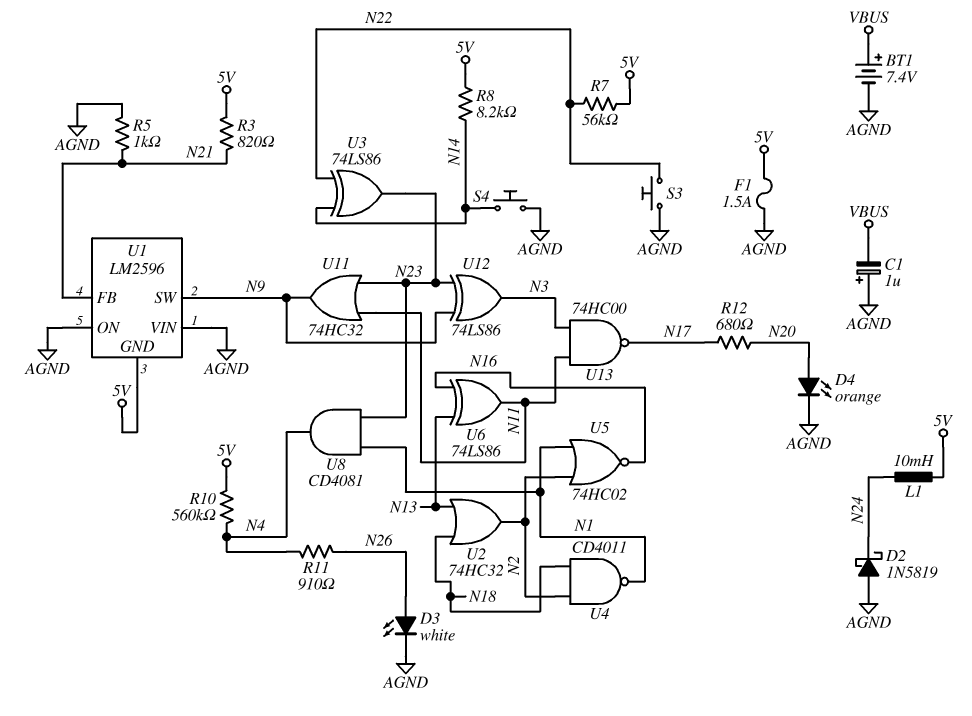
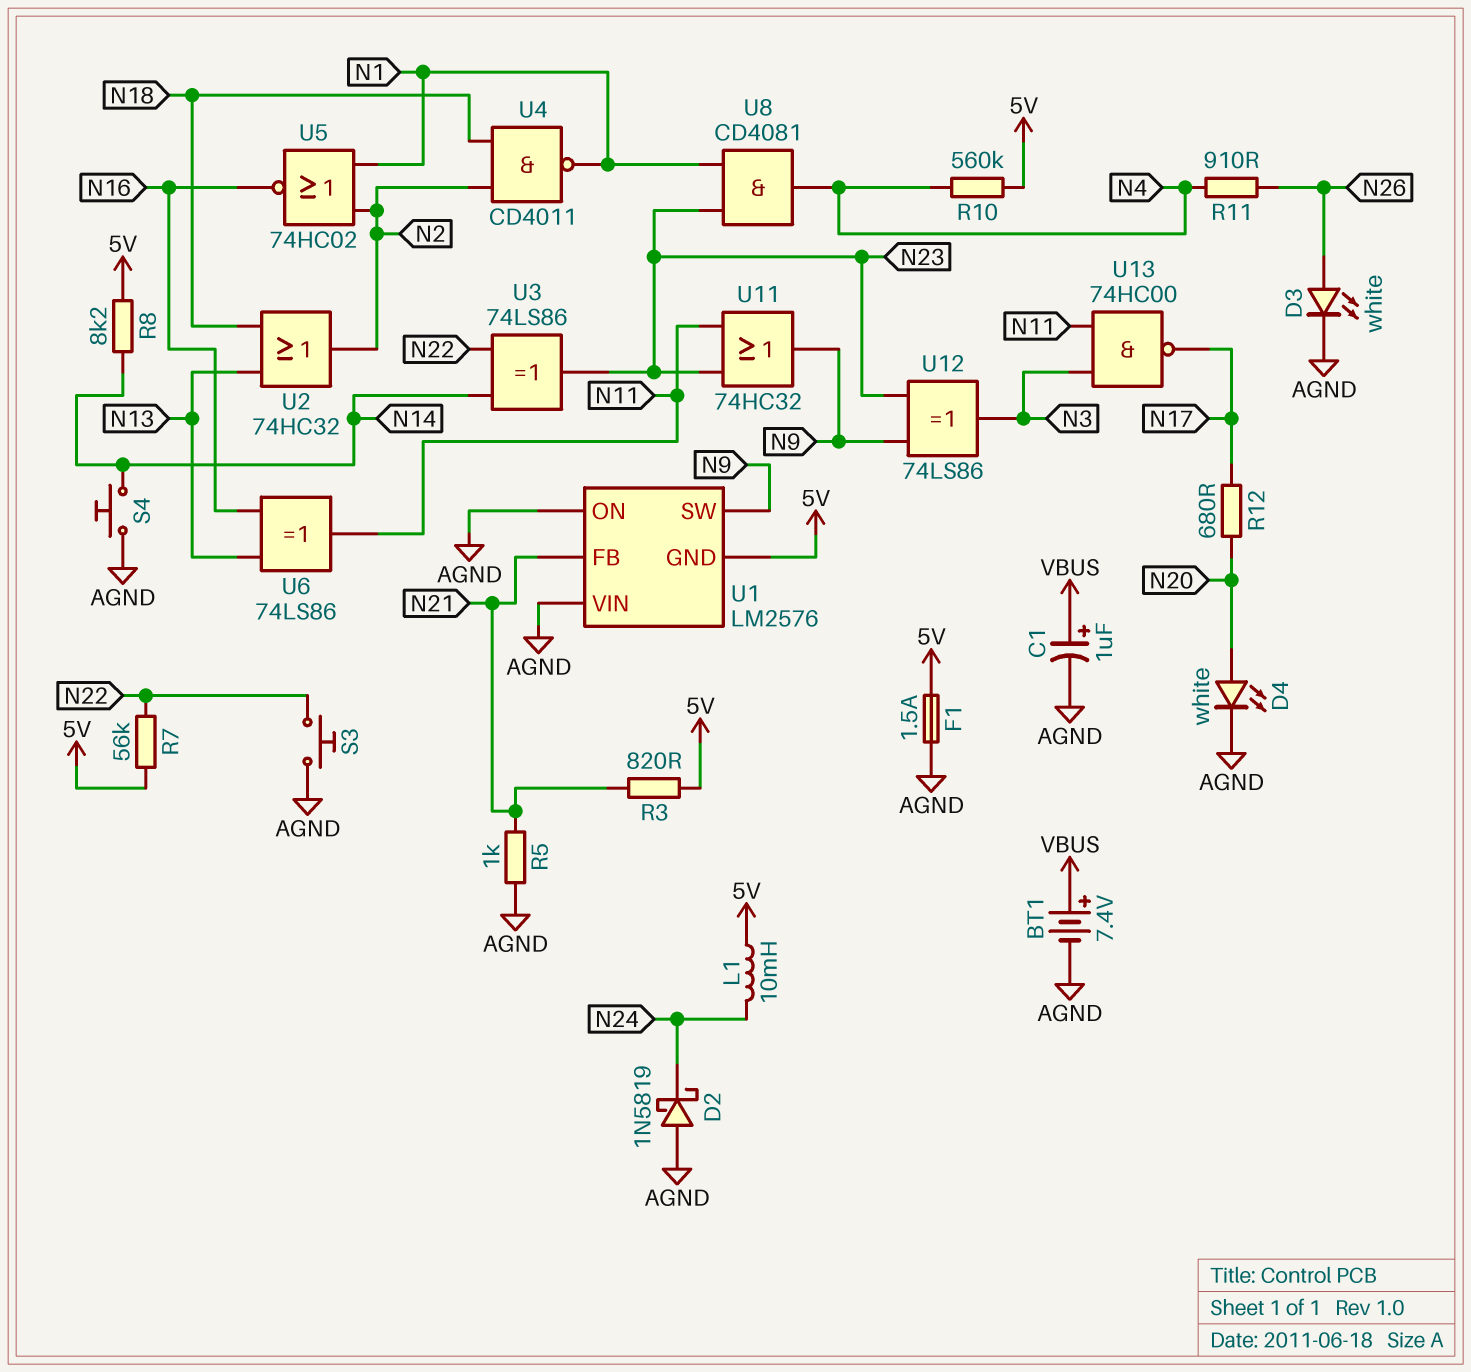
C1: 1uF (plus AGND, minus VBUS) -> 1uF (plus VBUS, minus AGND)
D4: LED orange (A N20, K AGND) -> LED white (A N20, K AGND)
U1: LM2596 -> LM2576

